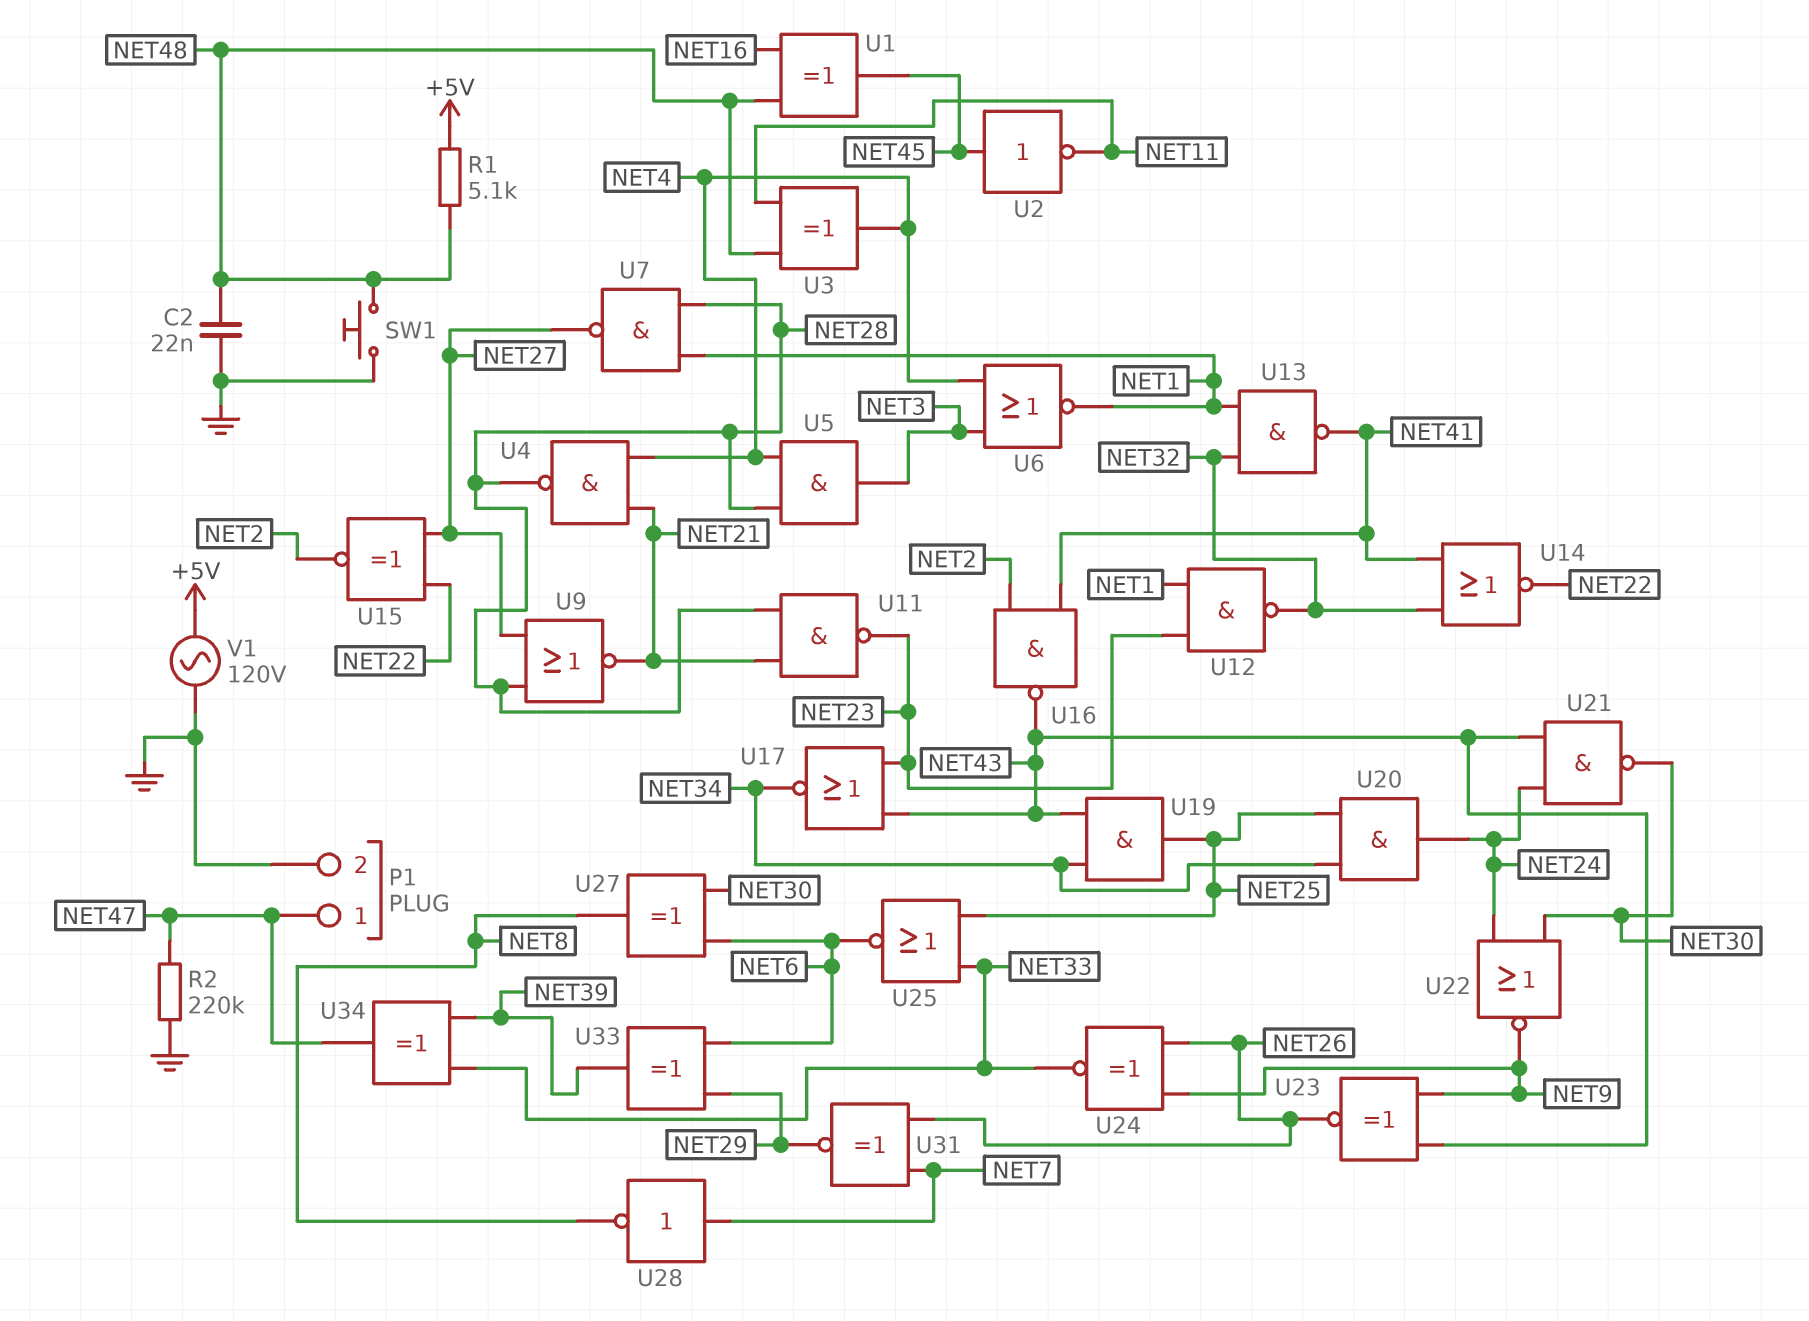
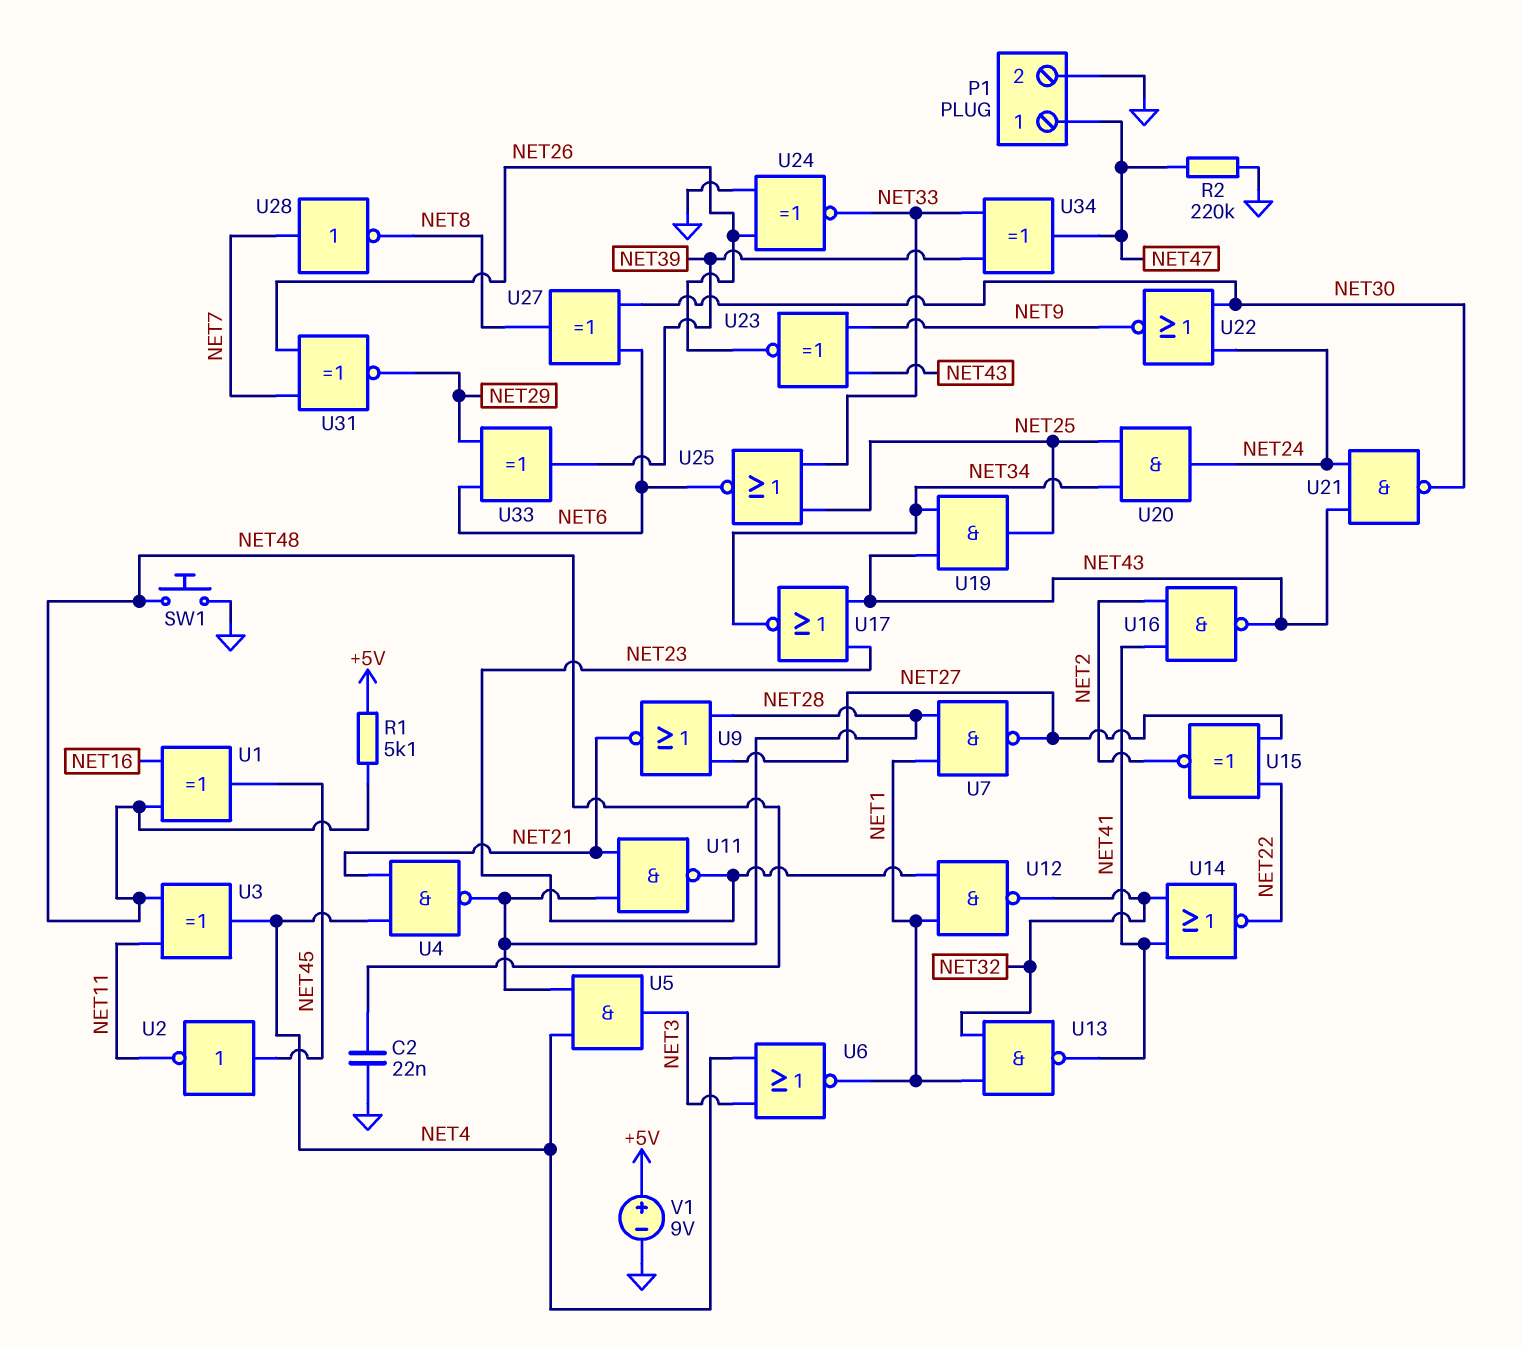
U24: XNOR (in NET9, in NET26, out NET33) -> XNOR (in GND, in NET26, out NET33)
V1: AC 120V (+5V, GND) -> 9V (plus +5V, minus GND)

